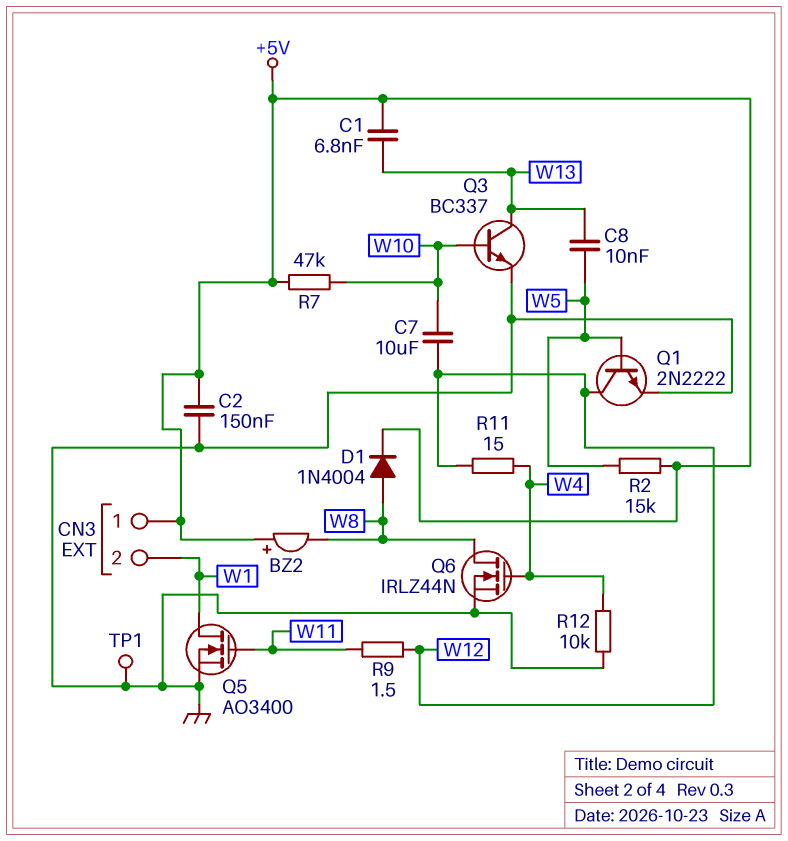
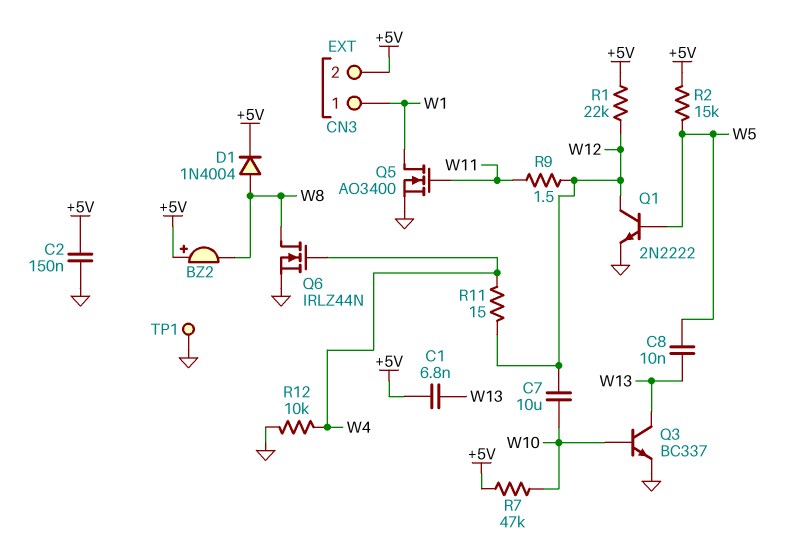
CN3 pin 1: +5V -> W1
CN3 pin 2: W1 -> +5V
R1: none -> 22k (+5V, W12)

